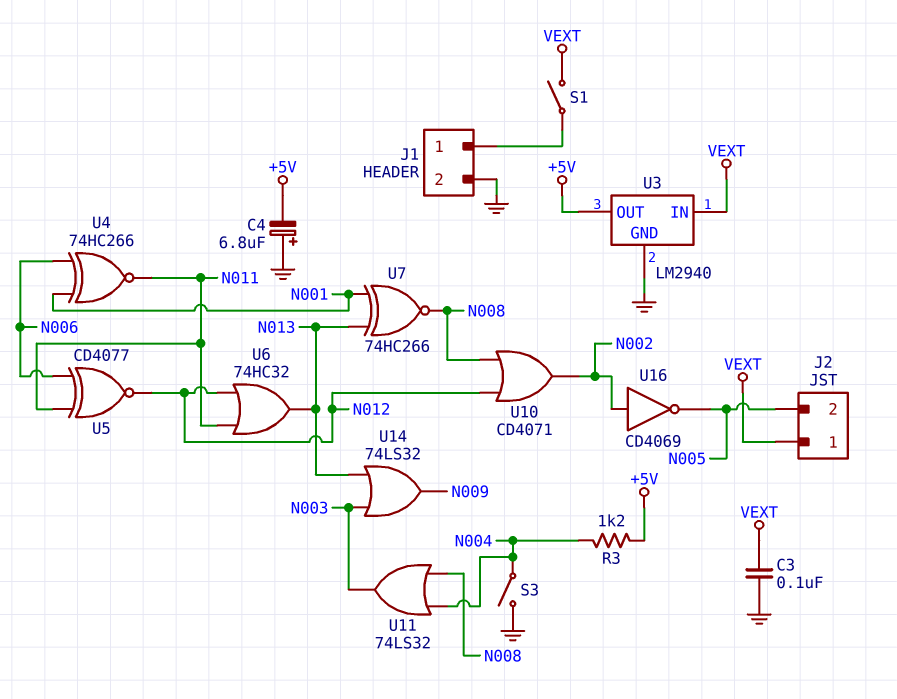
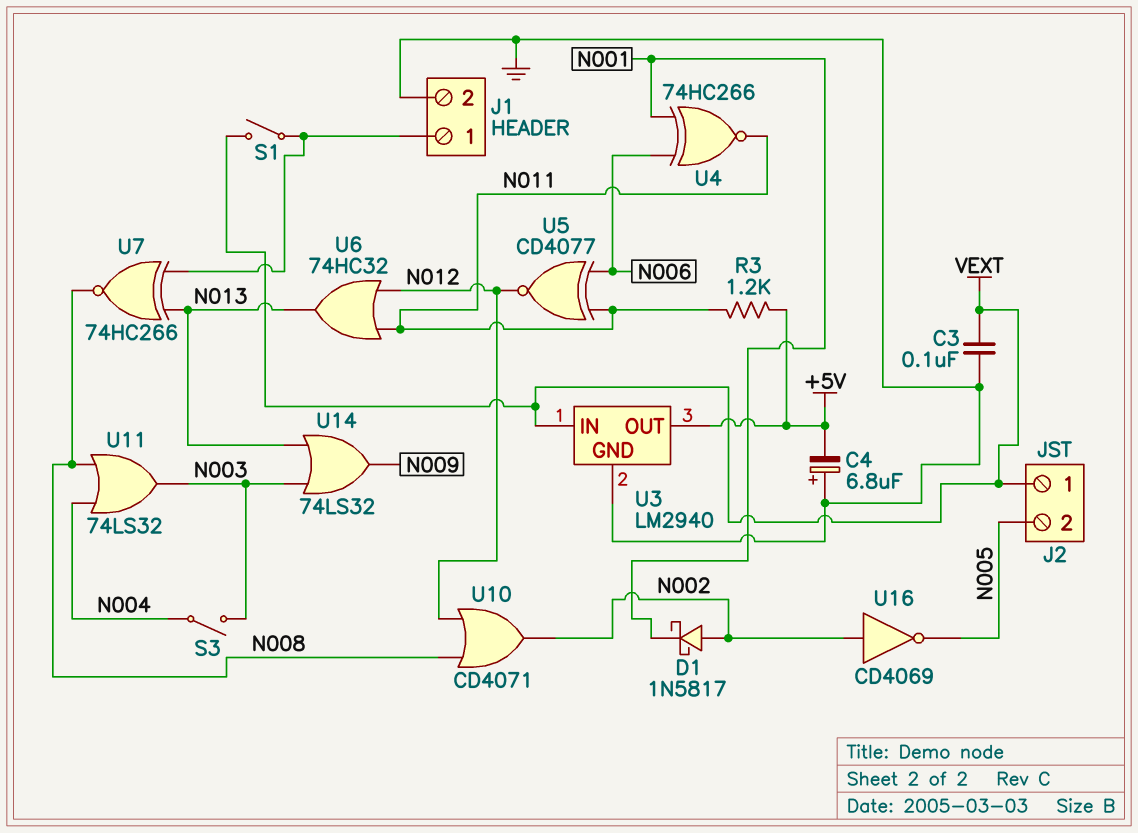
D1: none -> schottky 1N5817 (A N002, K N001)
R3: 1.2k (+5V, N004) -> 1.2k (+5V, N011)
S3: switch (GND, N004) -> switch (N003, N004)
U7: XNOR 74HC266 (in N001, in N013, out N008) -> XNOR 74HC266 (in J1/1, in N013, out N008)

